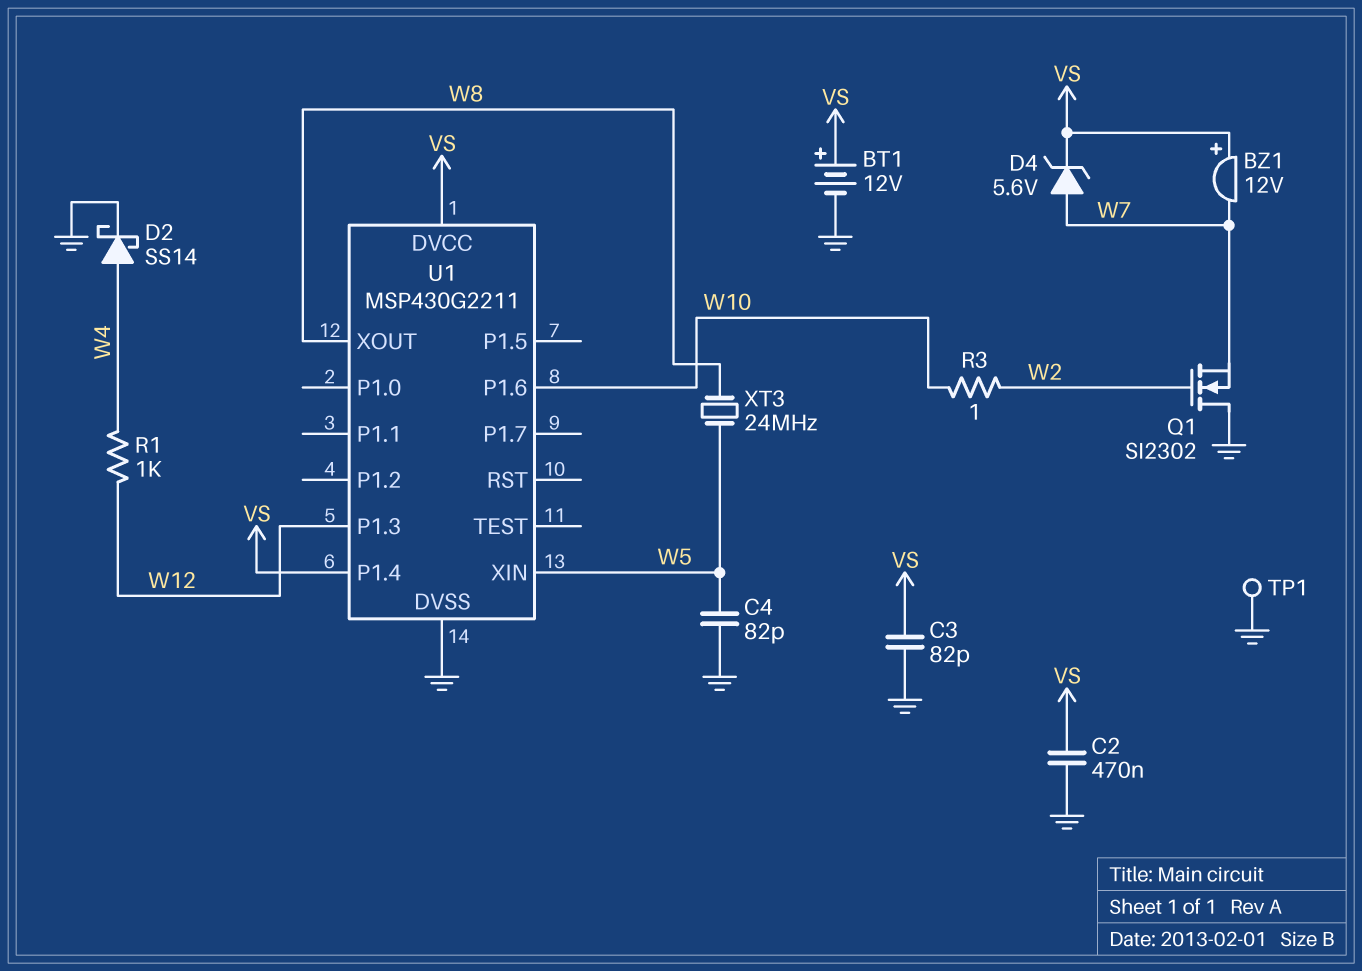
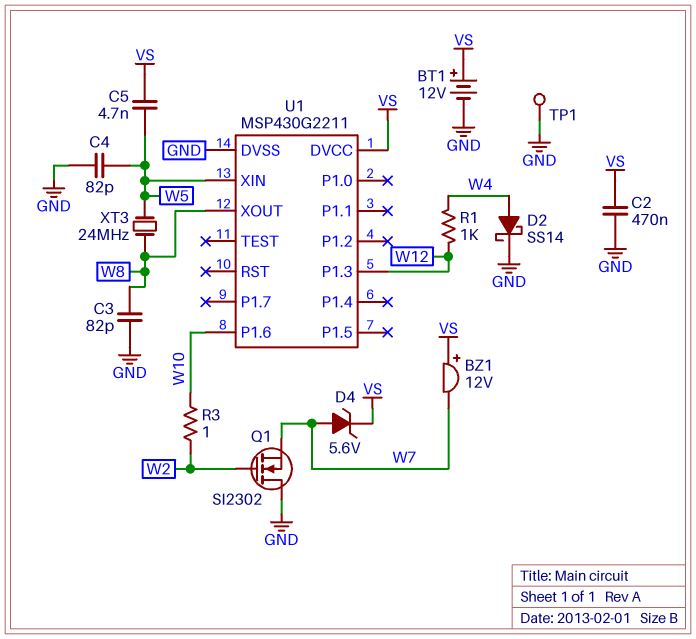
C3: 82pF (GND, VS) -> 82pF (GND, W8)
C5: none -> 4.7nF (VS, W5)
U1 pin P1.4: VS -> none

